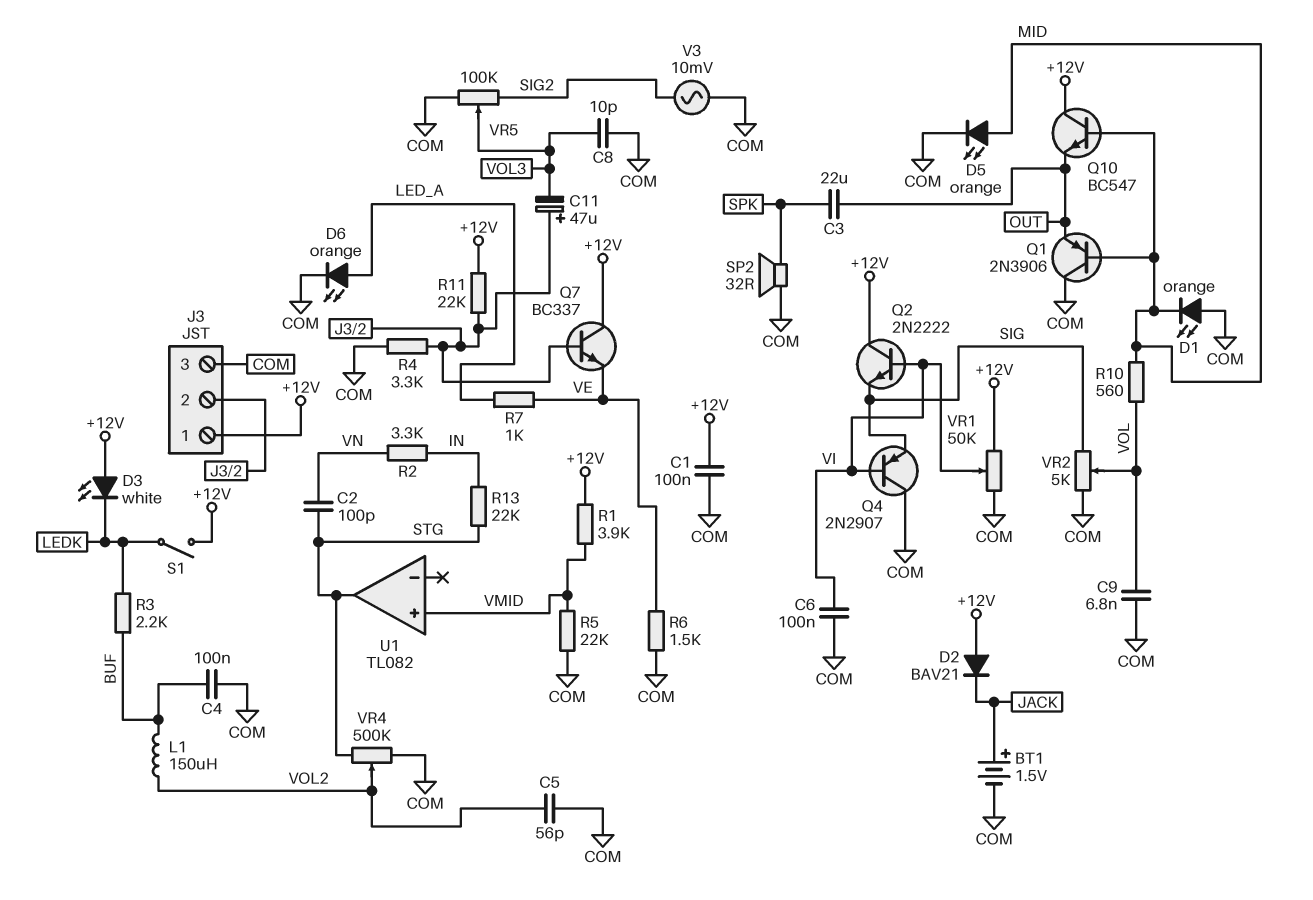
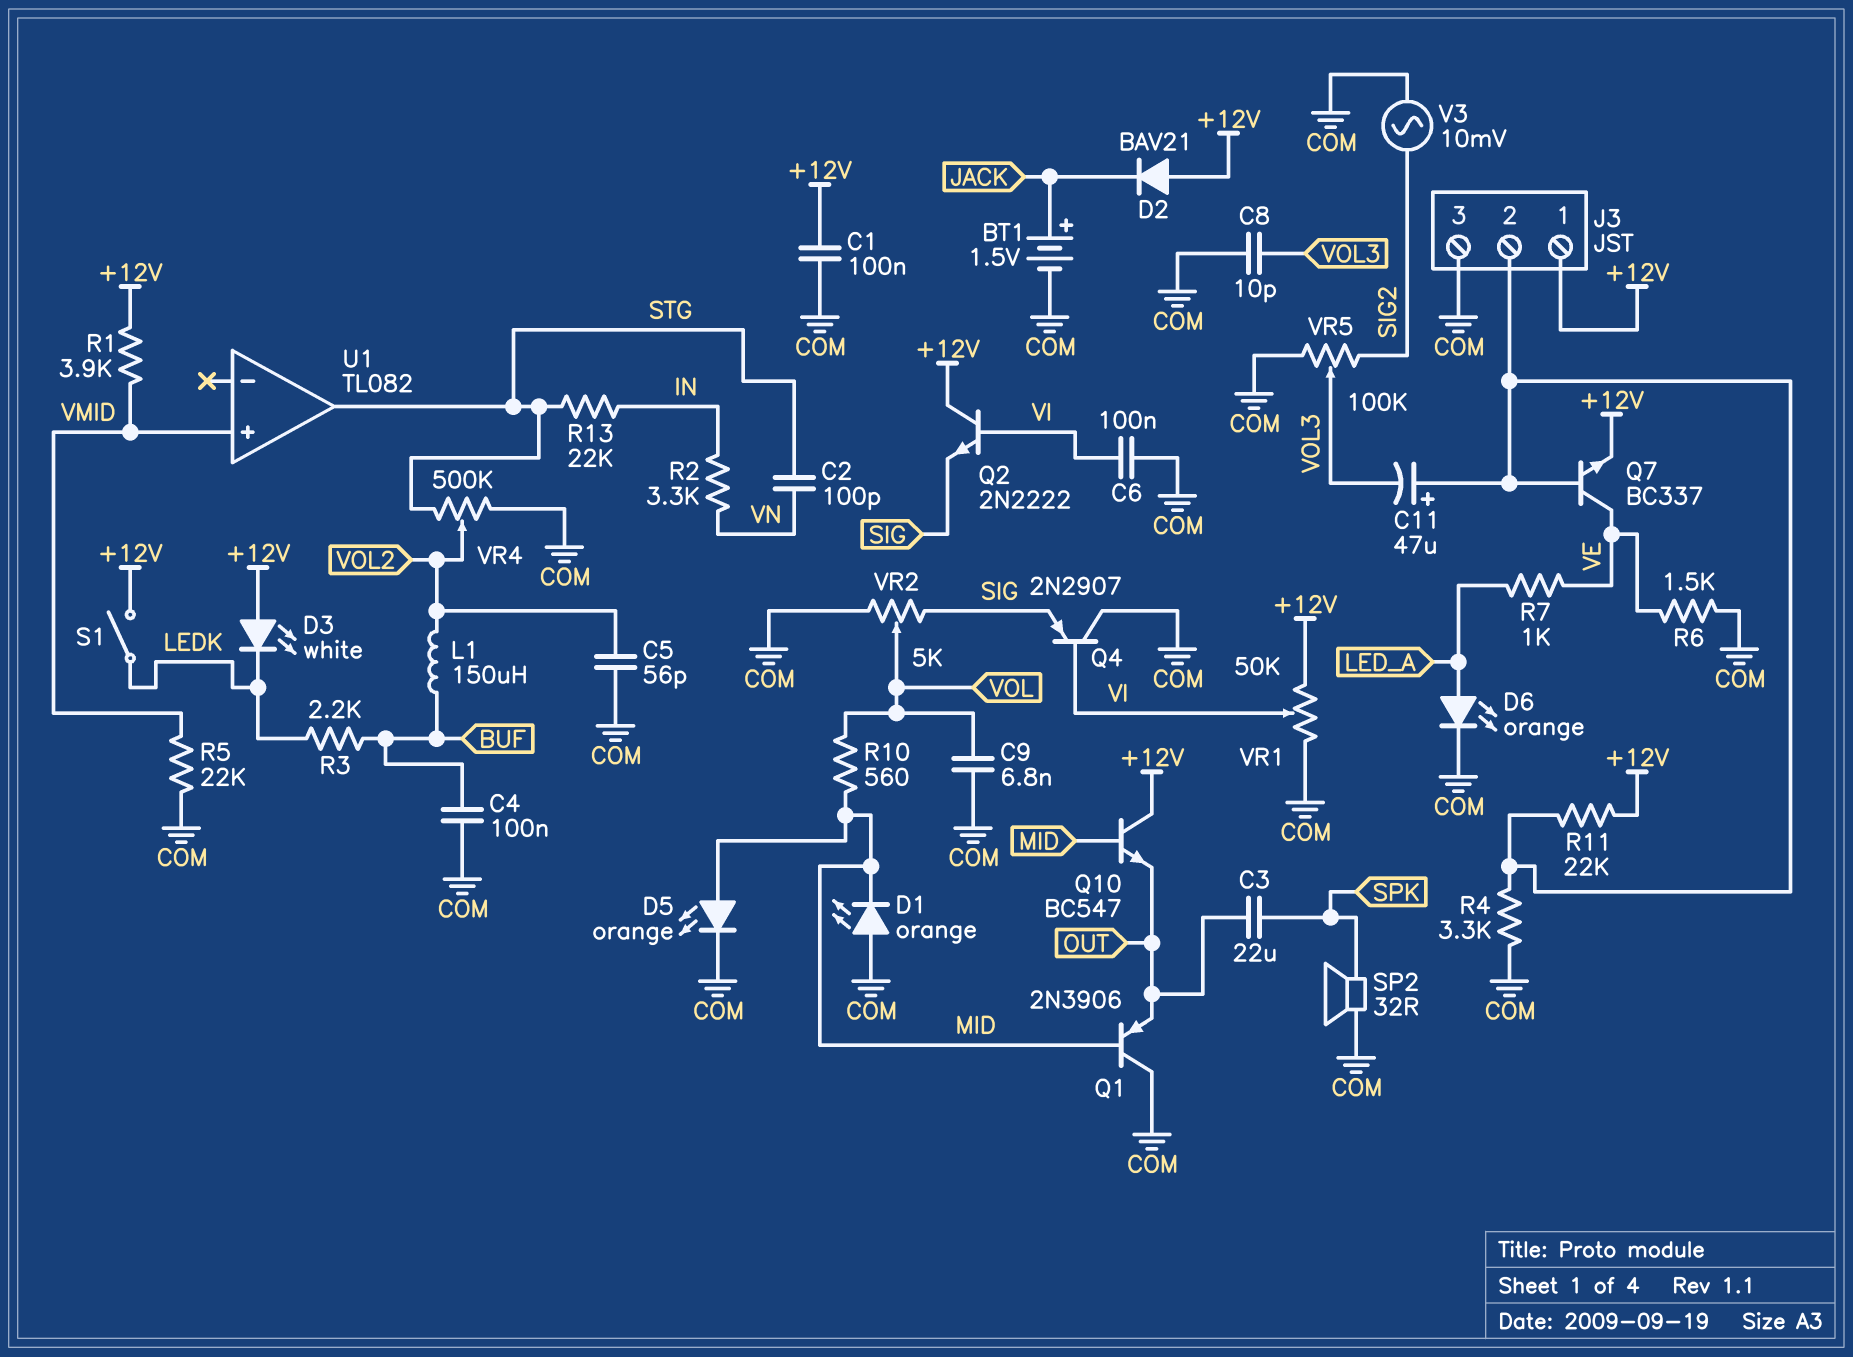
Q7: NPN BC337 (B J3/2, C +12V, E VE) -> NPN BC337 (B J3/2, C VE, E +12V)

